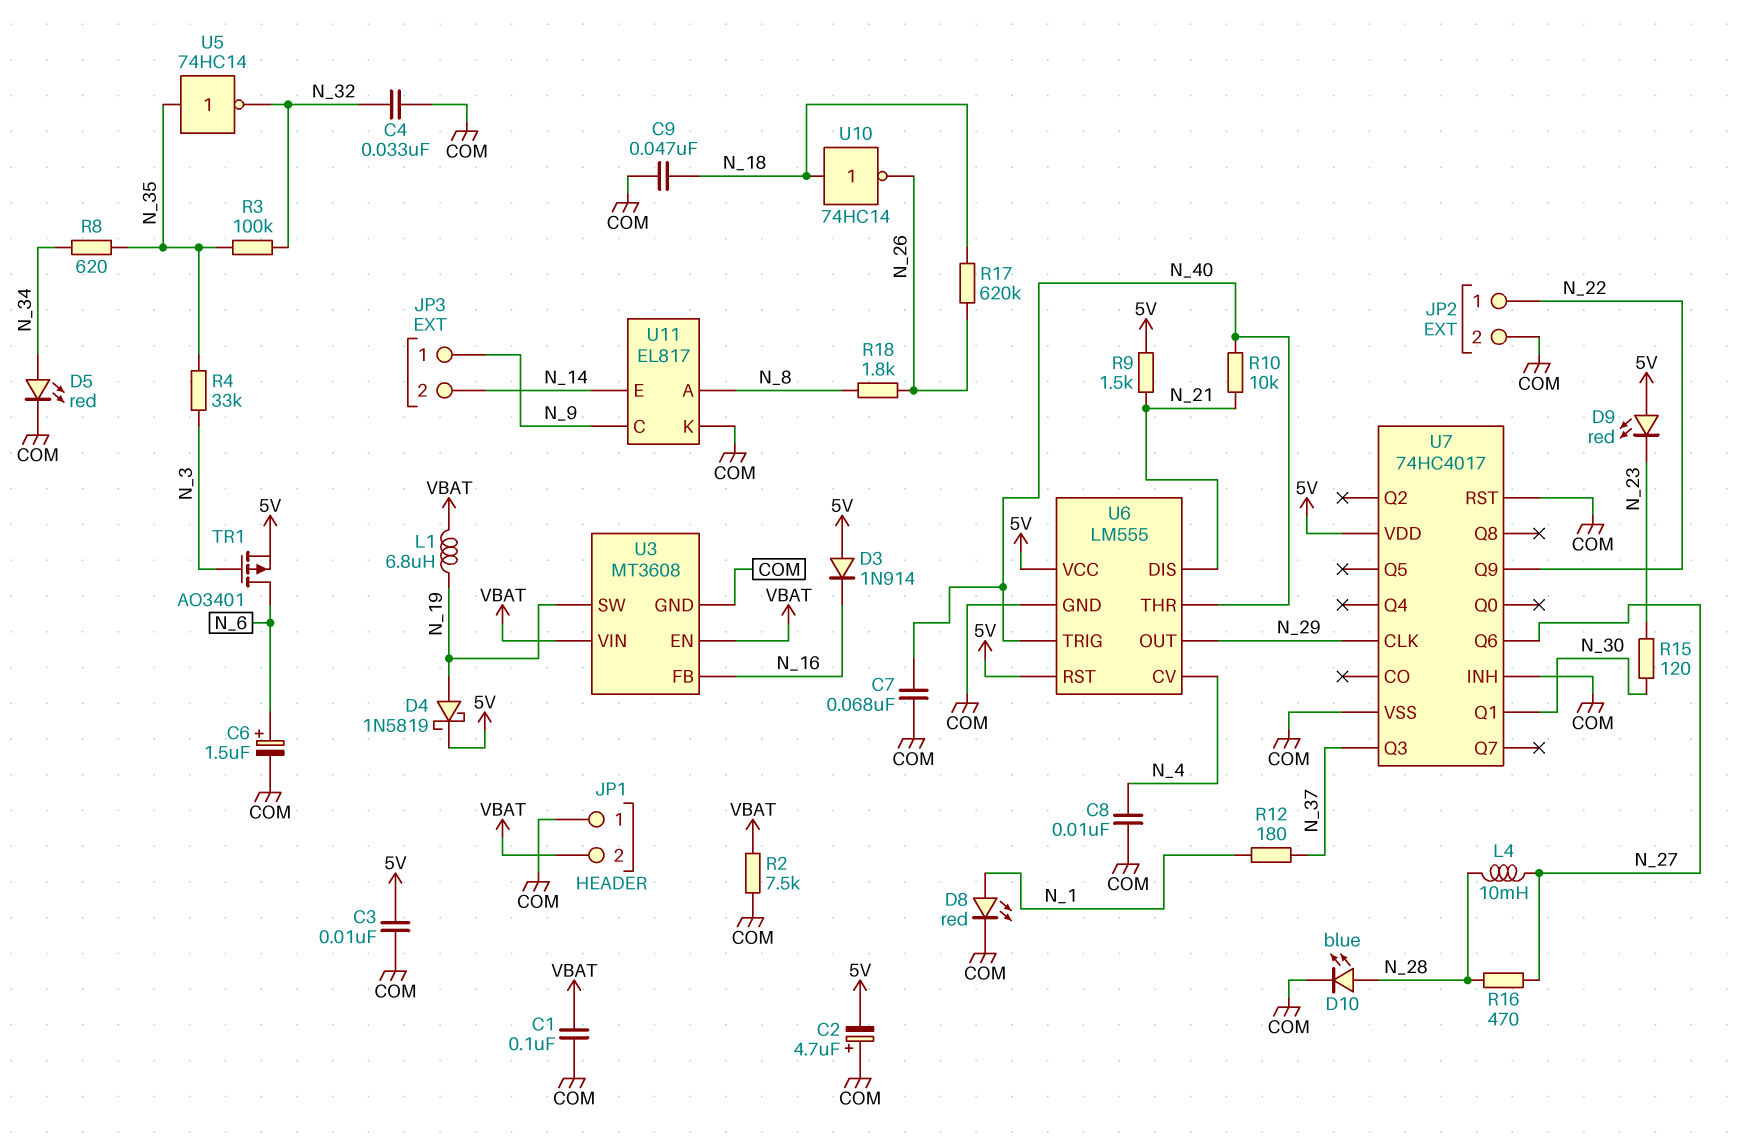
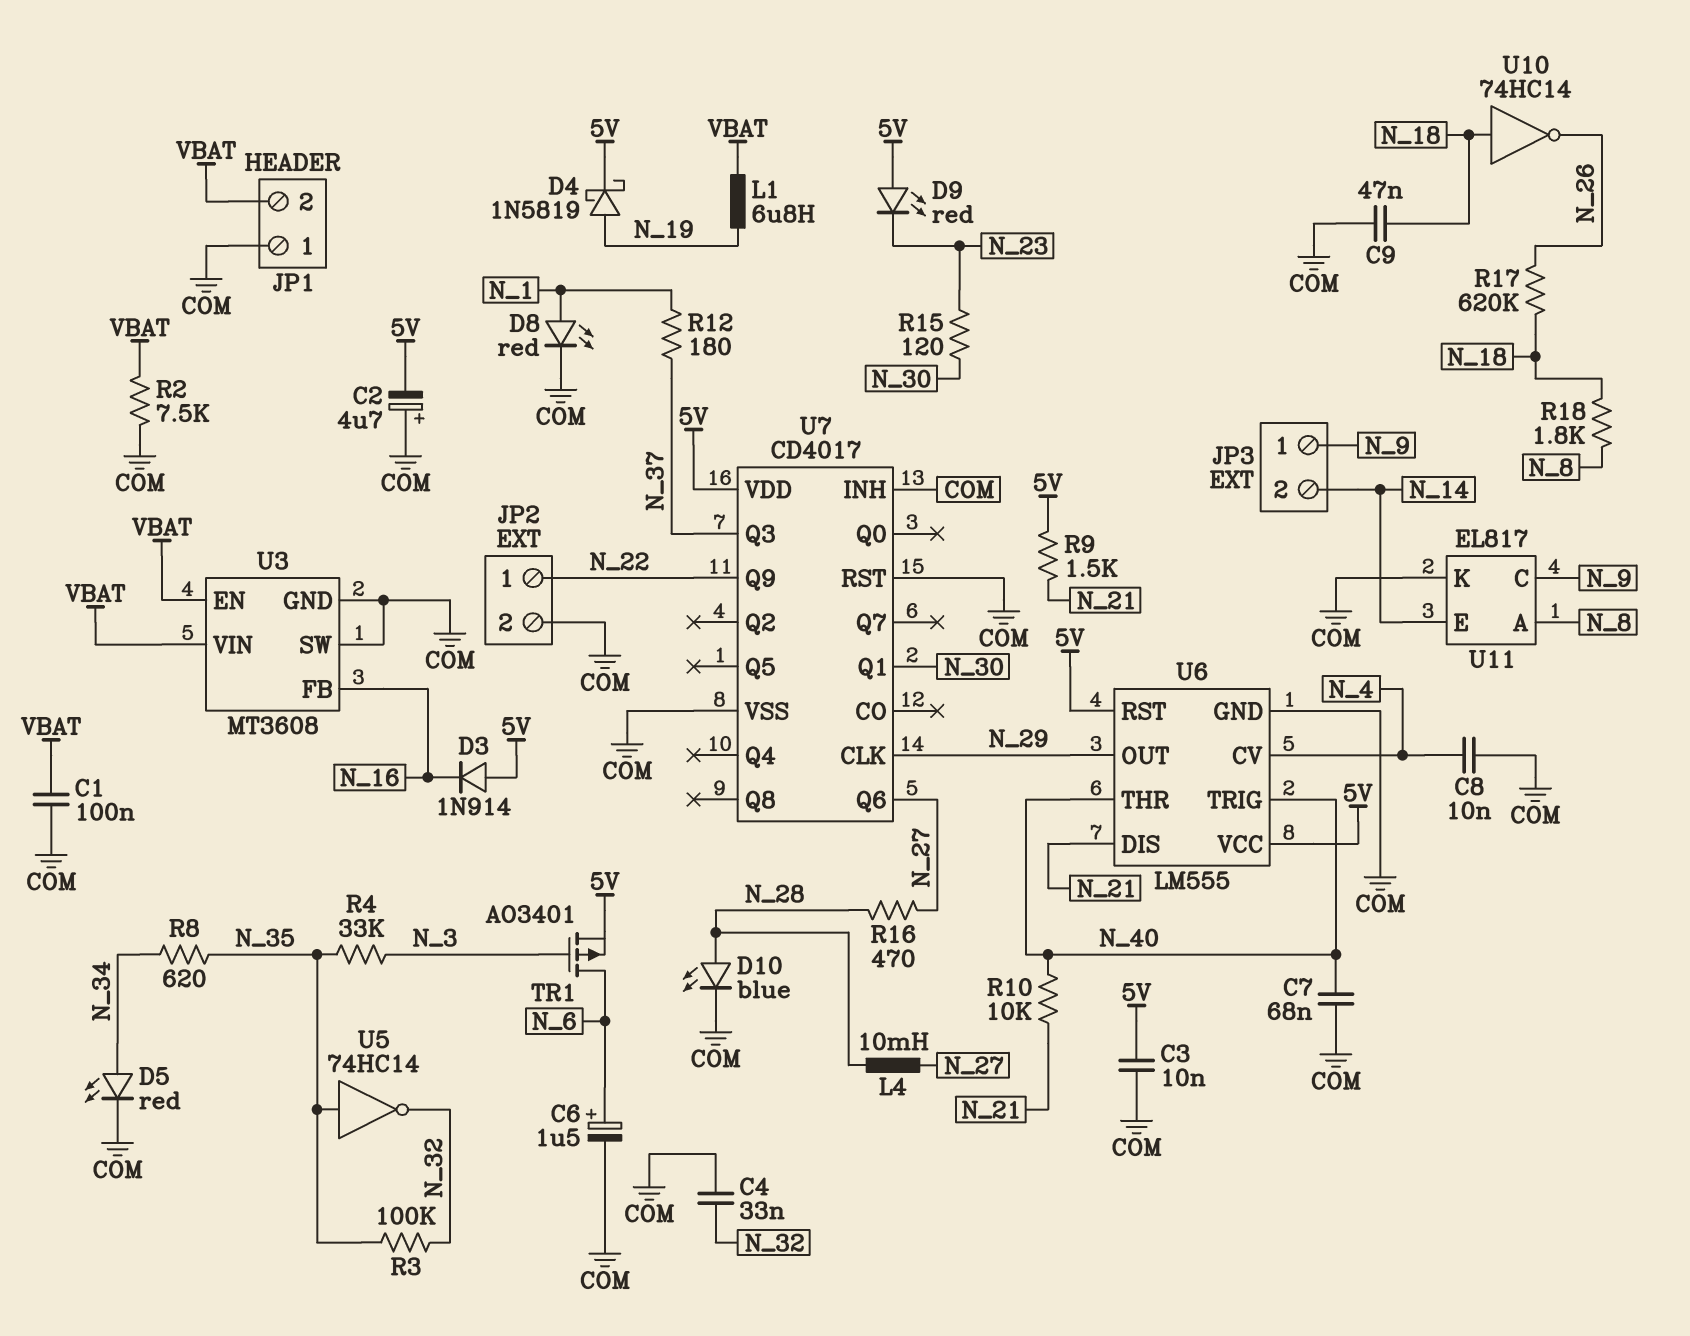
R18: 1.8k (N_8, N_26) -> 1.8k (N_8, N_18)
U3 pin SW: N_19 -> COM
U7: 74HC4017 -> CD4017

